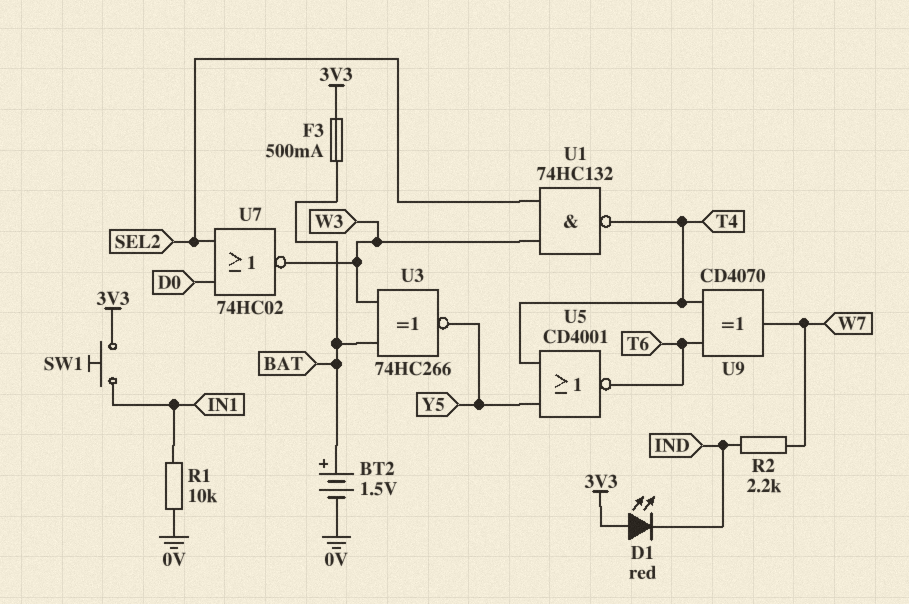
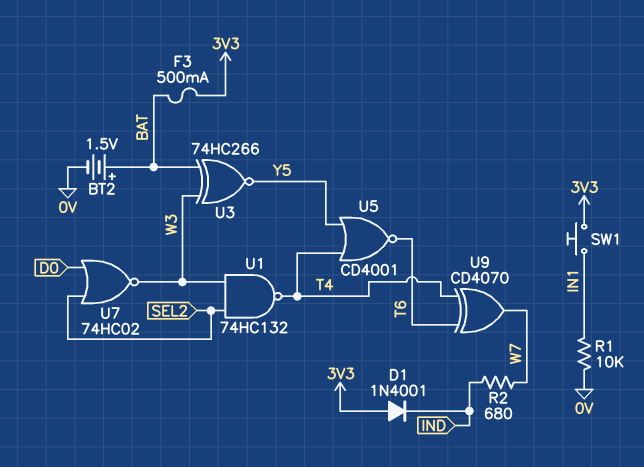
D1: LED red (A 3V3, K IND) -> diode 1N4001 (A 3V3, K IND)
R2: 2.2k (IND, W7) -> 680 (IND, W7)

